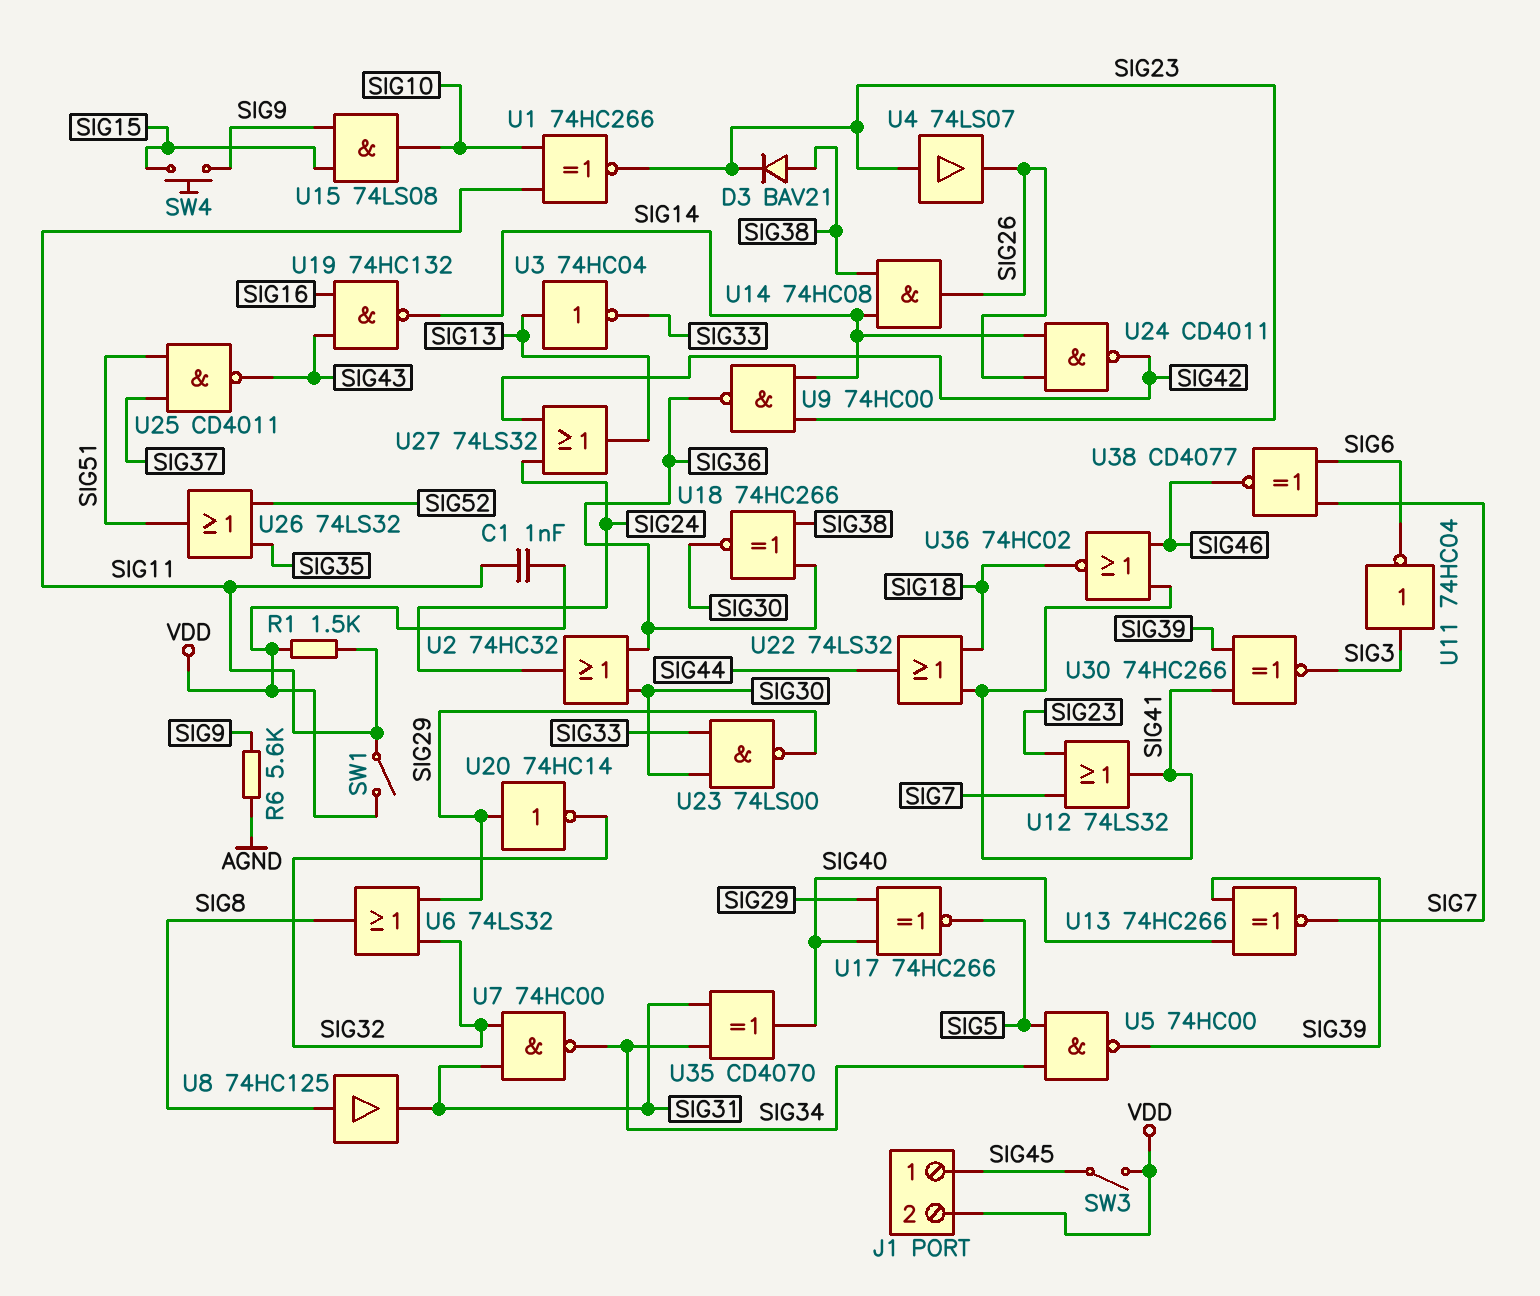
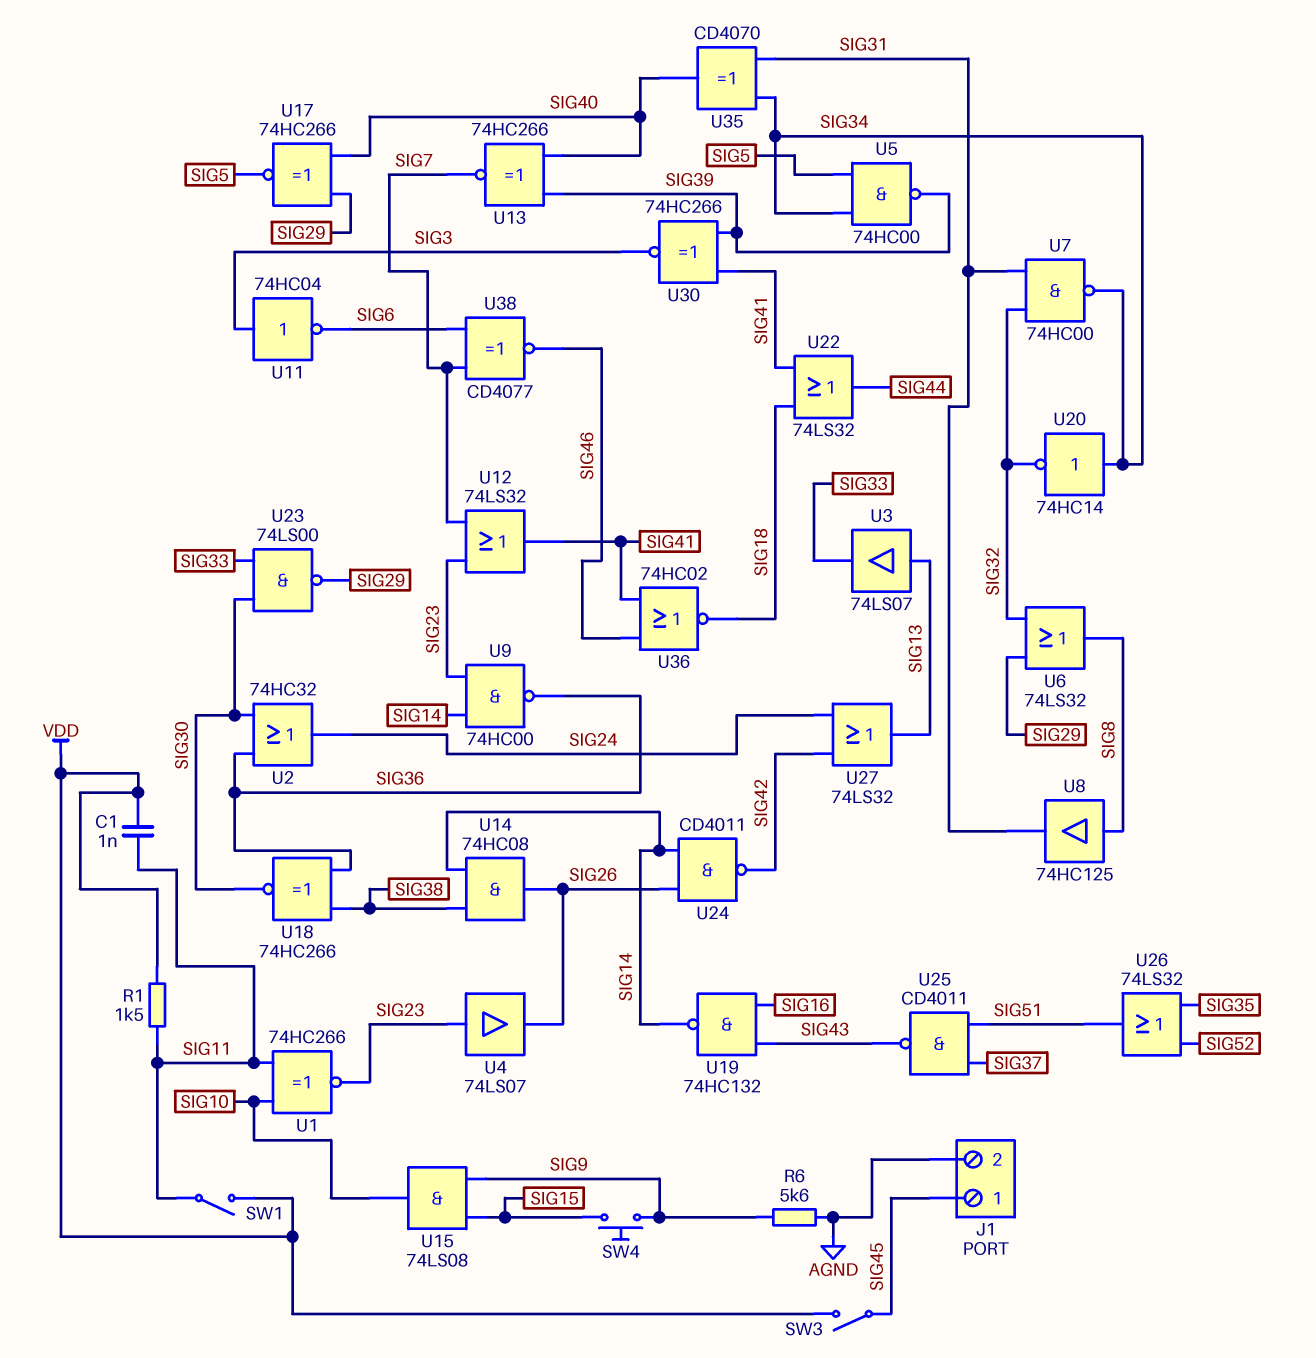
D3: diode BAV21 (A SIG38, K SIG23) -> none
J1 pin 2: VDD -> AGND
U3: NOT 74HC04 (in SIG13, out SIG33) -> buffer 74LS07 (in SIG13, out SIG33)
U20: NOT 74HC14 (in SIG29, out SIG32) -> NOT 74HC14 (in SIG34, out SIG32)

